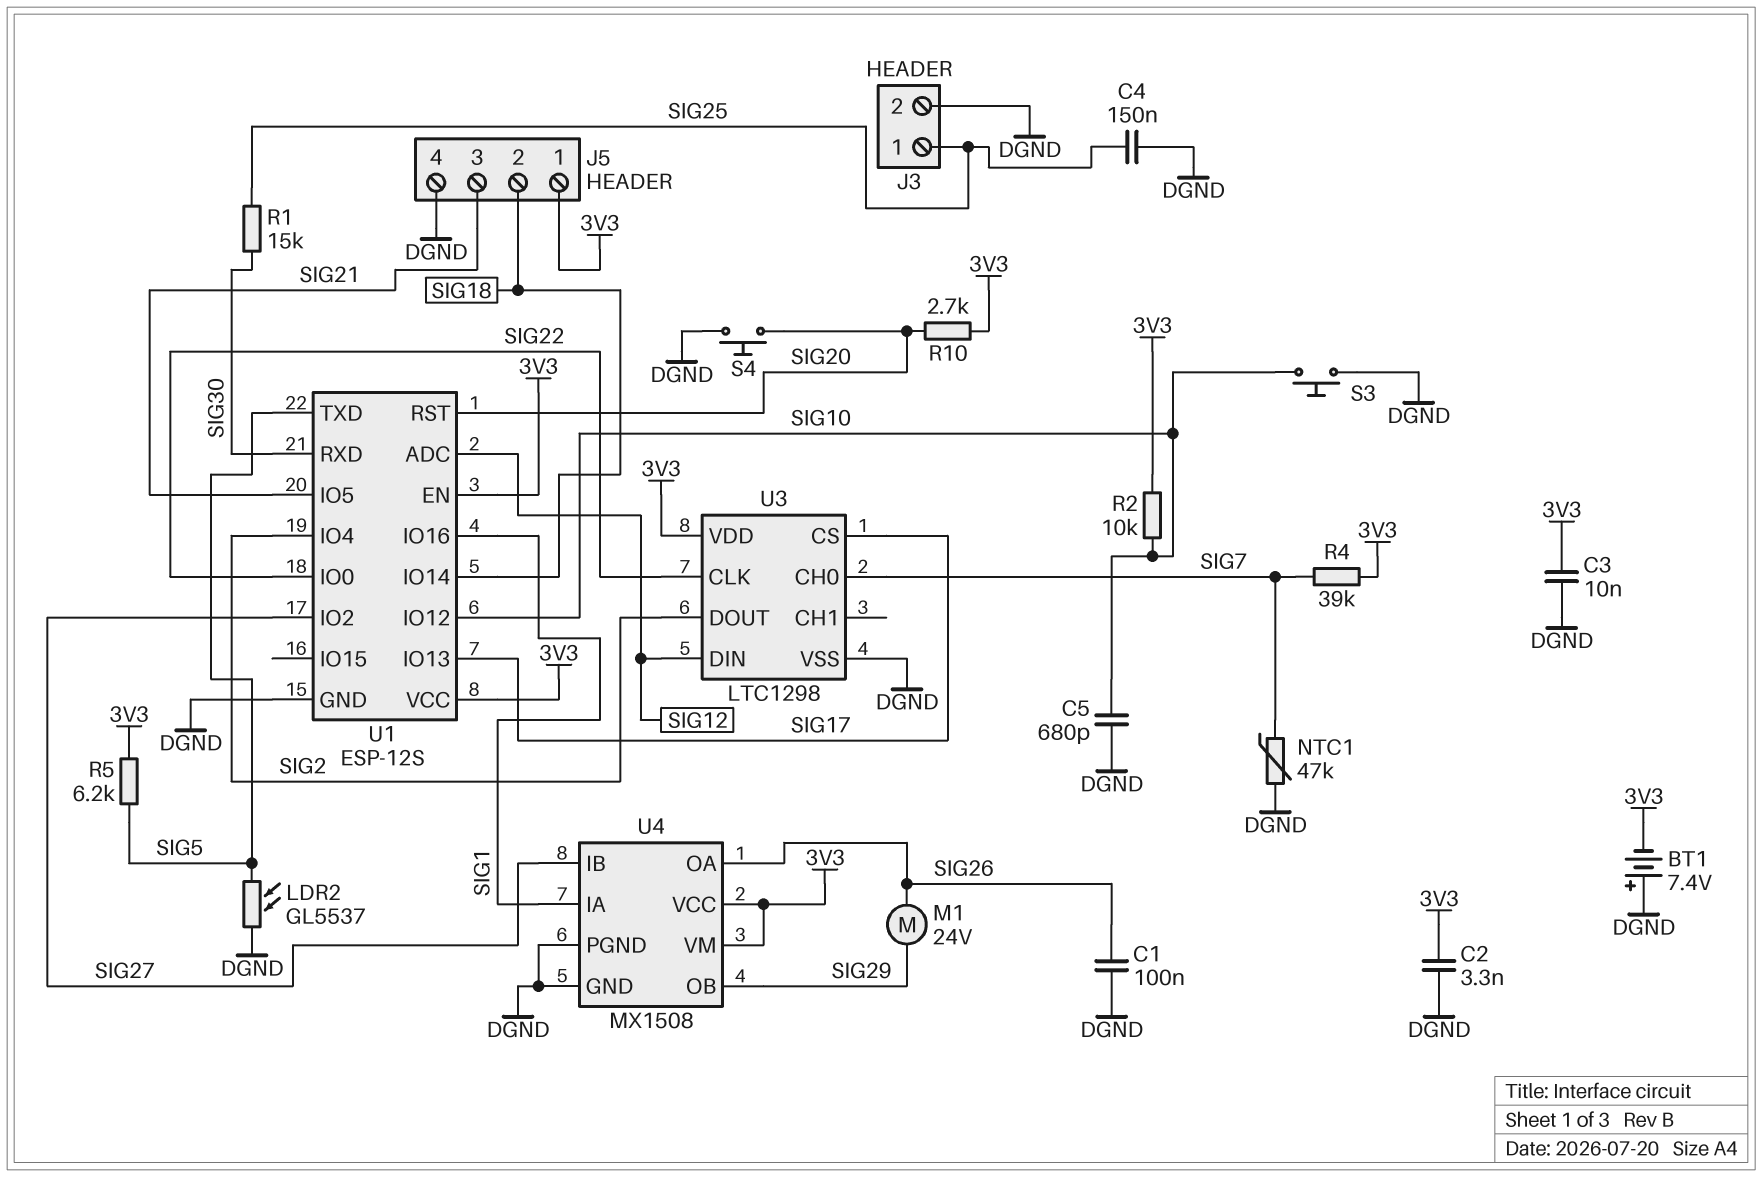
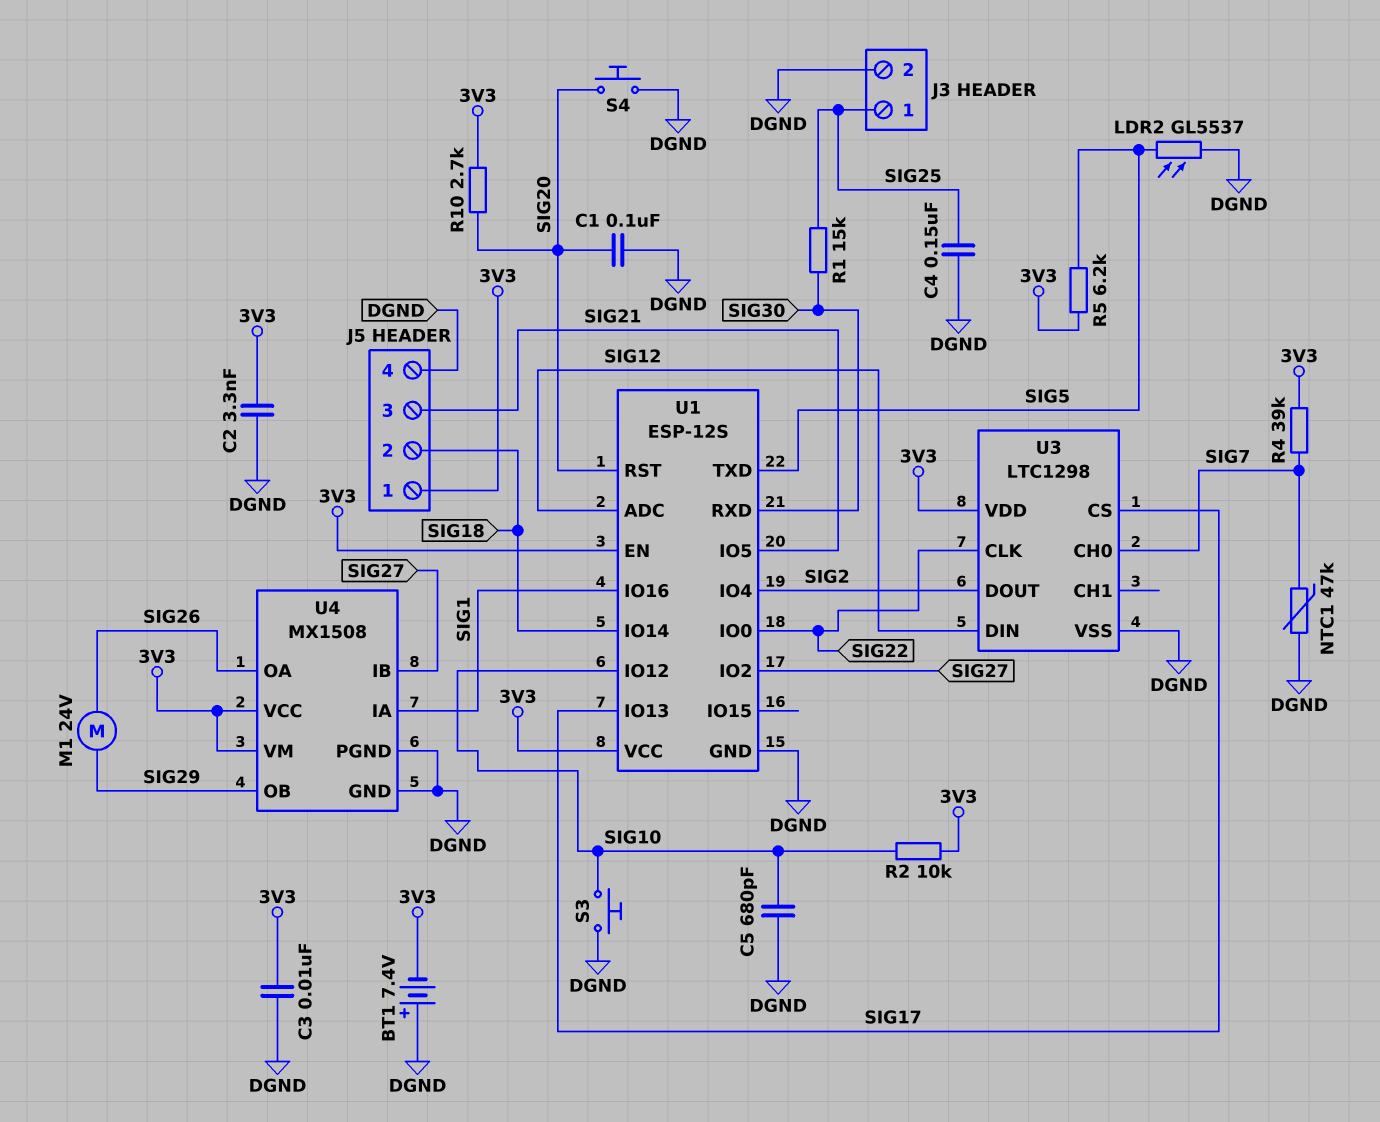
C1: 100nF (DGND, SIG26) -> 100nF (DGND, SIG20)

